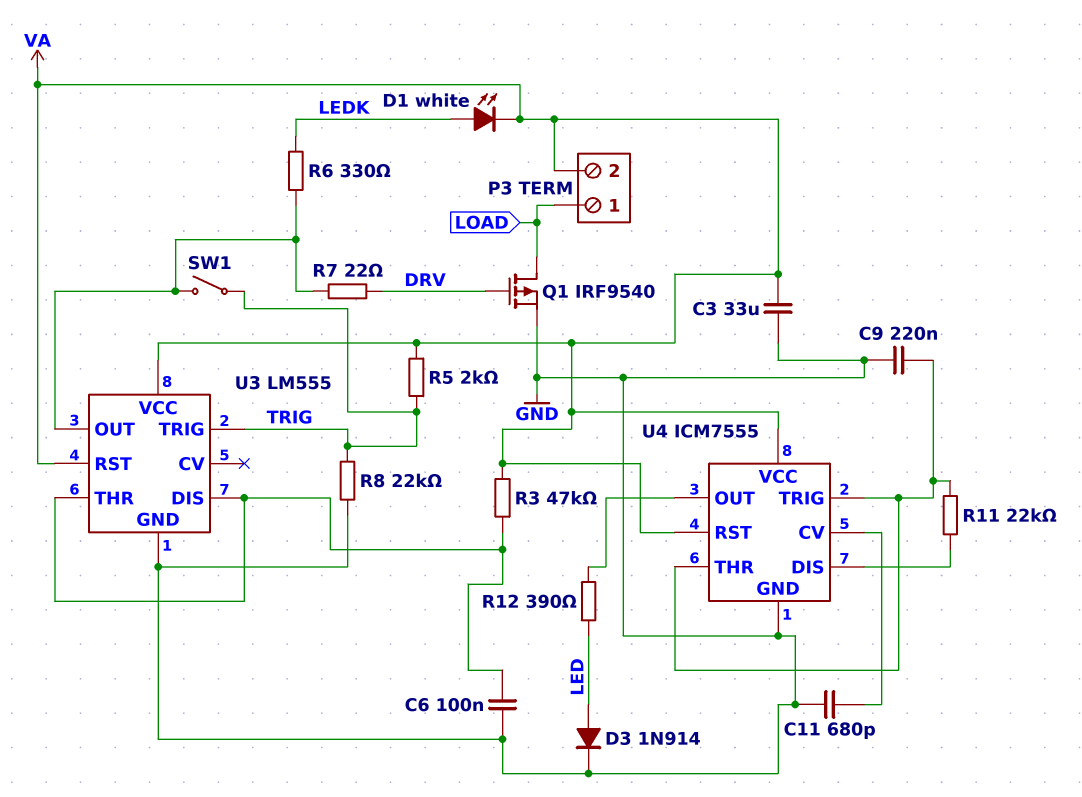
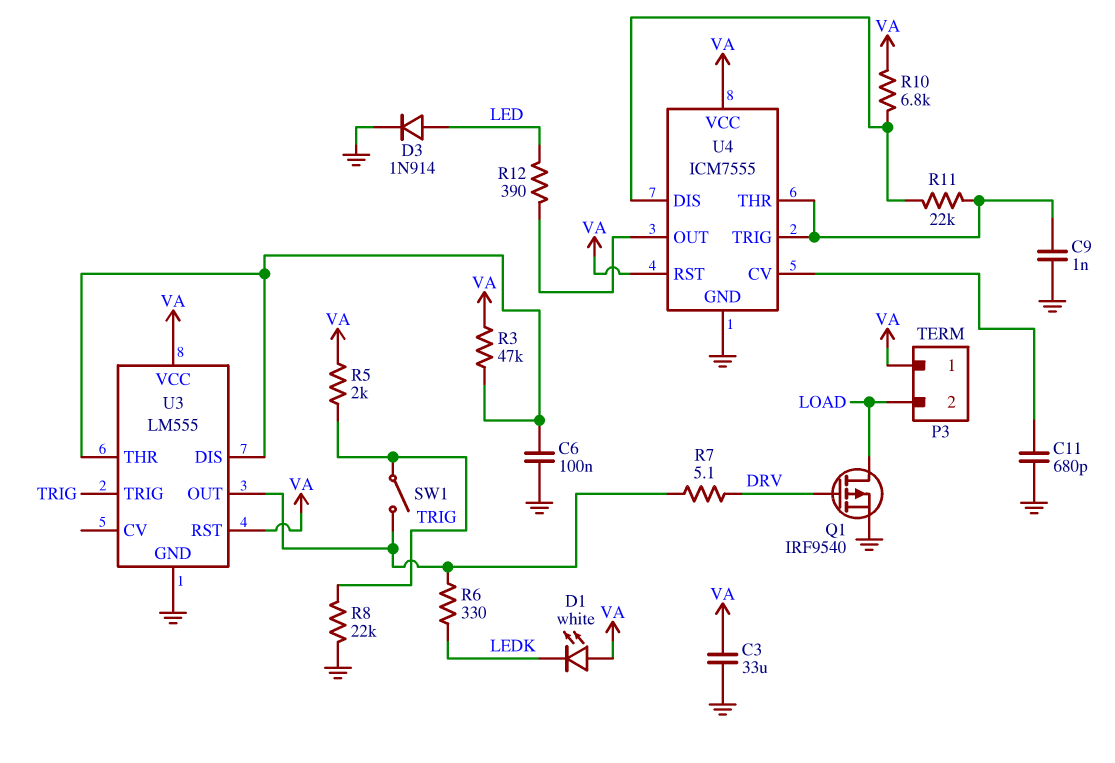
C9: 220nF (GND, U4/THR) -> 1nF (GND, U4/THR)
D1: LED white (A LEDK, K VA) -> LED white (A VA, K LEDK)
P3 pin 1: LOAD -> VA
P3 pin 2: VA -> LOAD
R7: 22 (DRV, U3/OUT) -> 5.1 (DRV, U3/OUT)
R10: none -> 6.8k (U4/DIS, VA)

